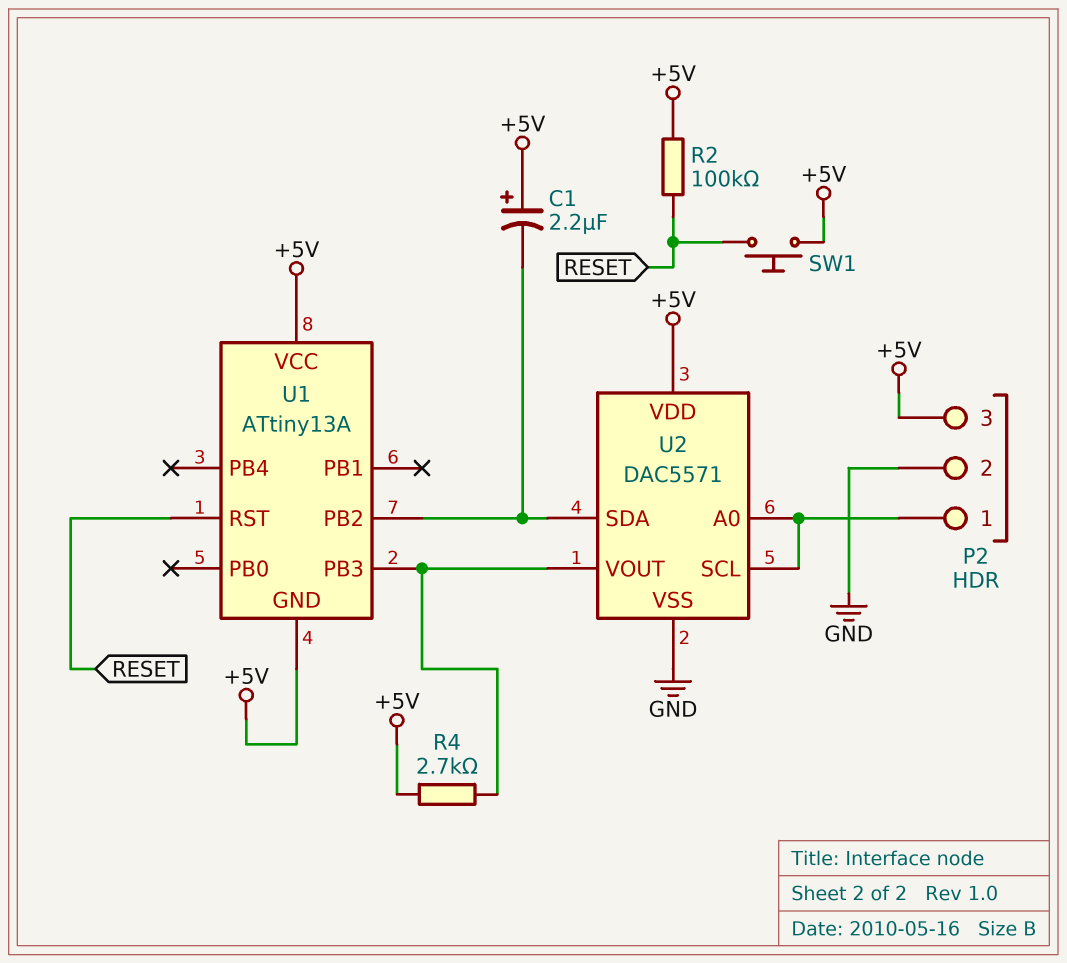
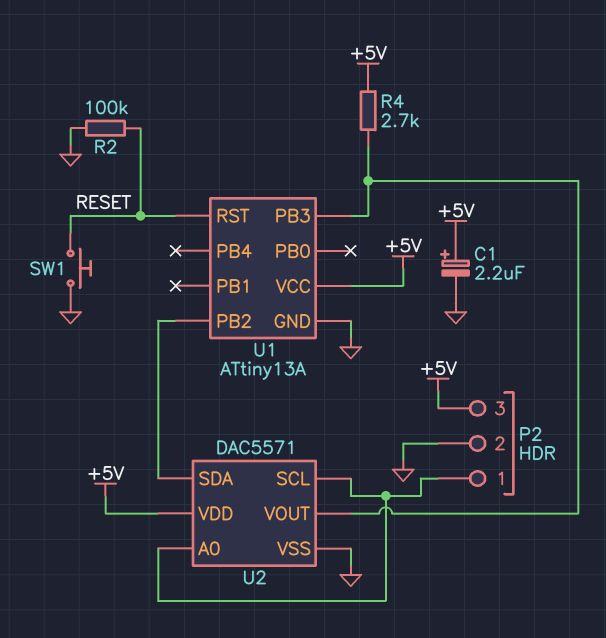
C1: 2.2uF (plus +5V, minus U1/PB2) -> 2.2uF (plus +5V, minus GND)
R2: 100k (+5V, RESET) -> 100k (GND, RESET)
SW1: button (+5V, RESET) -> button (GND, RESET)
U1 pin GND: +5V -> GND

